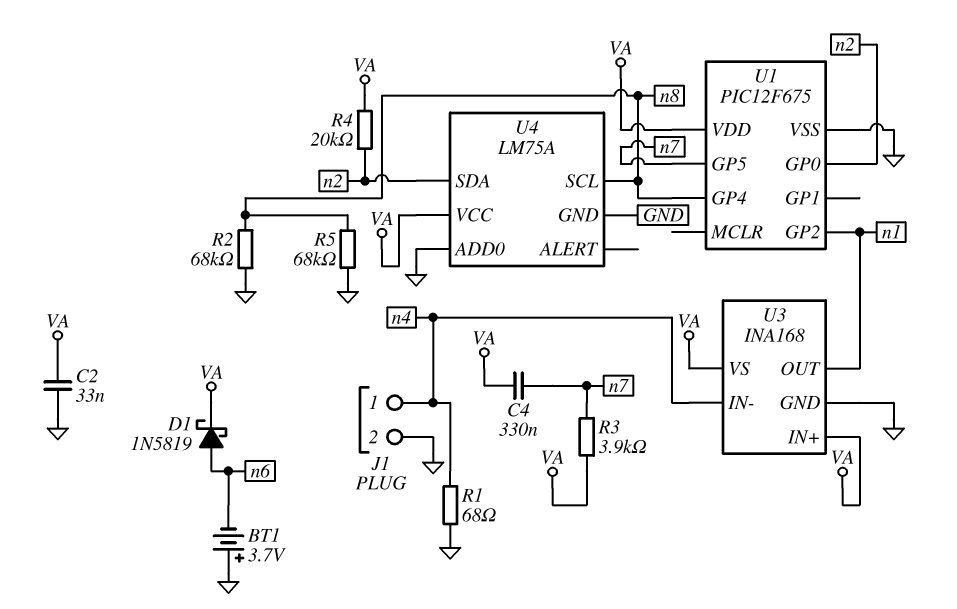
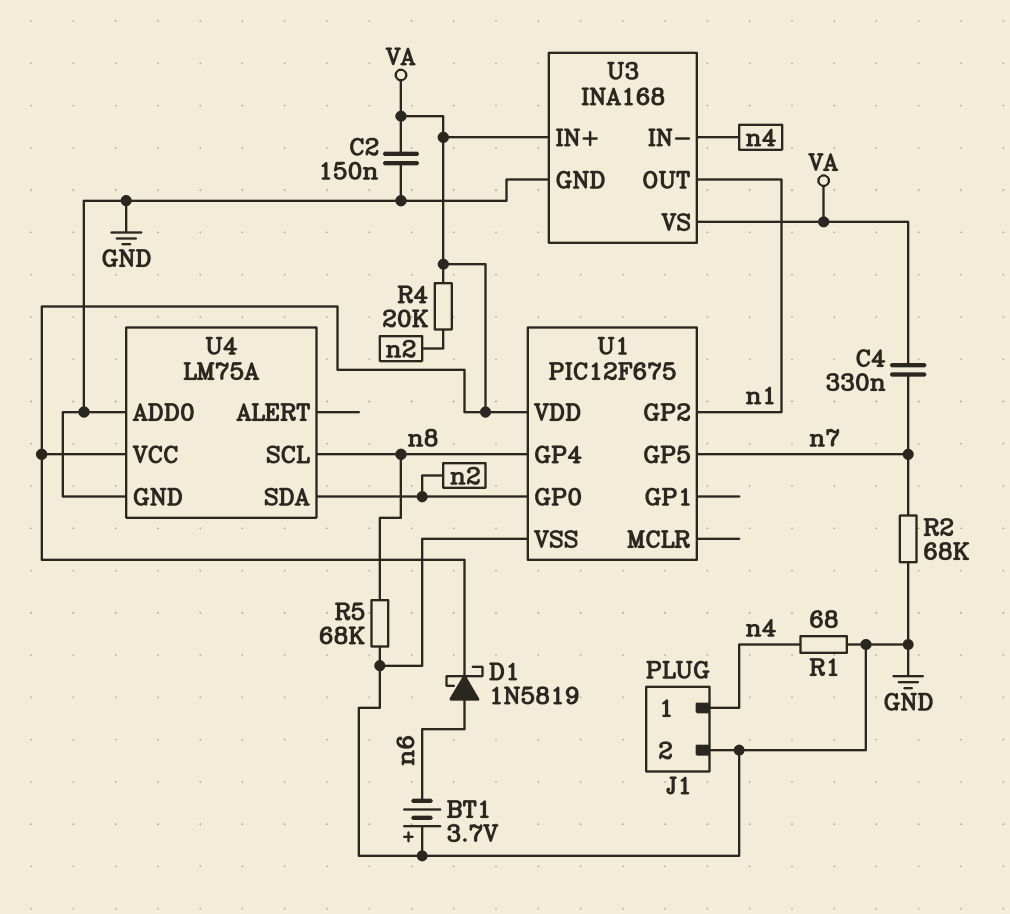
C2: 33nF (GND, VA) -> 150nF (GND, VA)
R2: 68k (GND, n8) -> 68k (GND, n7)
R3: 3.9k (VA, n7) -> none

